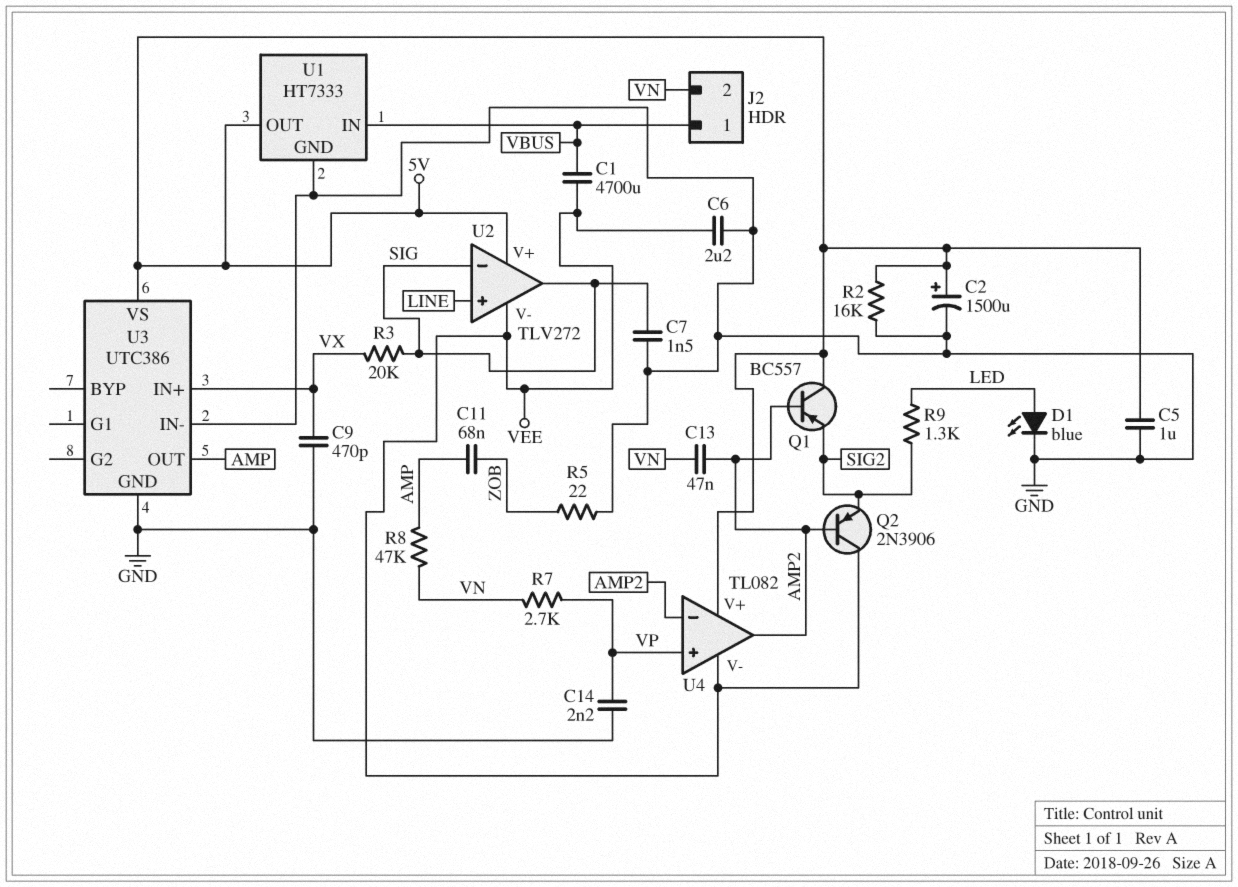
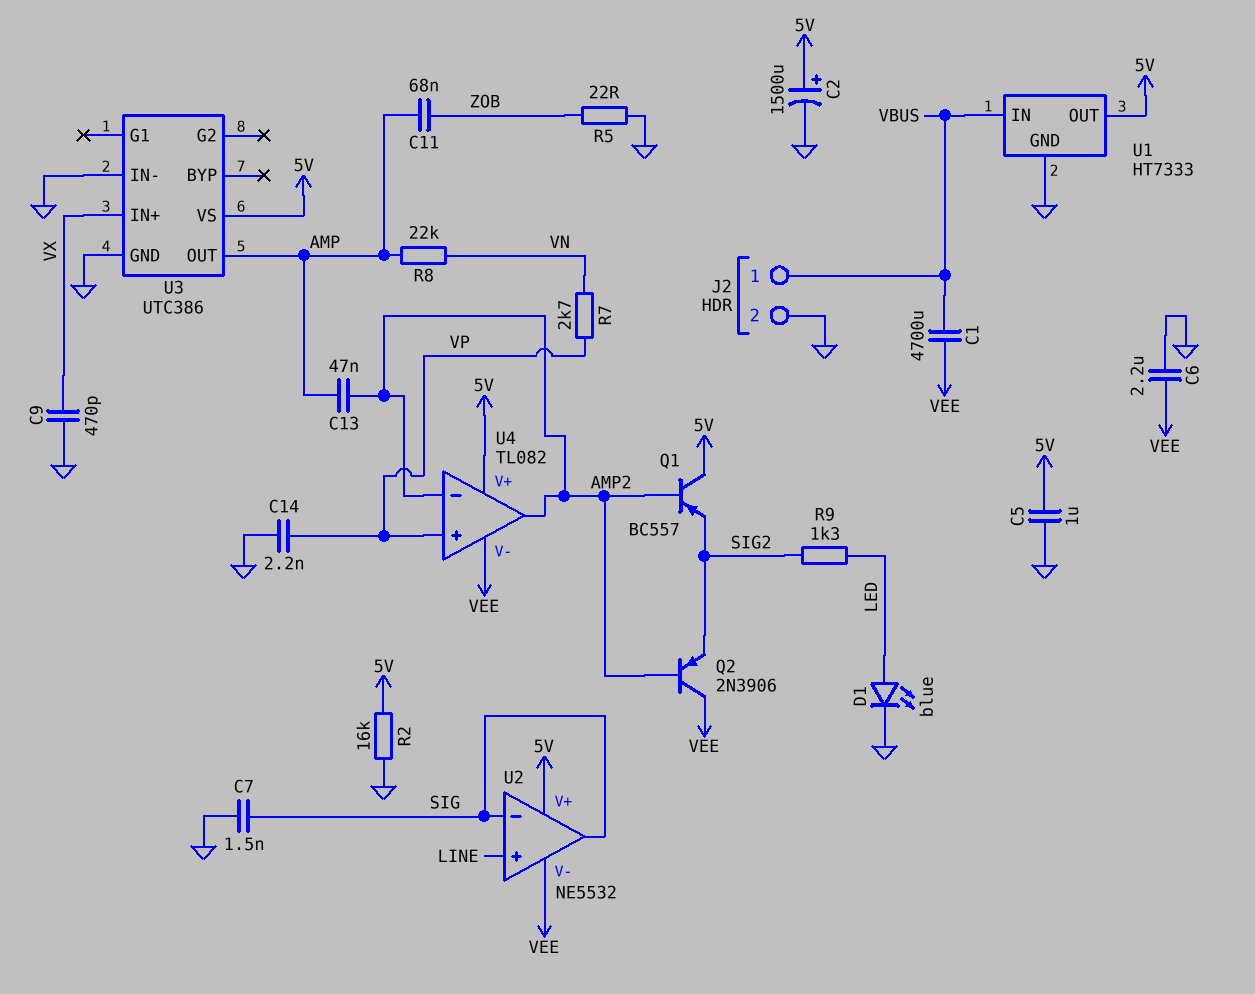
C13: 47nF (AMP2, VN) -> 47nF (AMP, AMP2)
J2 pin 2: VN -> GND
R3: 20k (SIG, VX) -> none
R8: 47k (AMP, VN) -> 22k (AMP, VN)
U2: TLV272 -> NE5532

